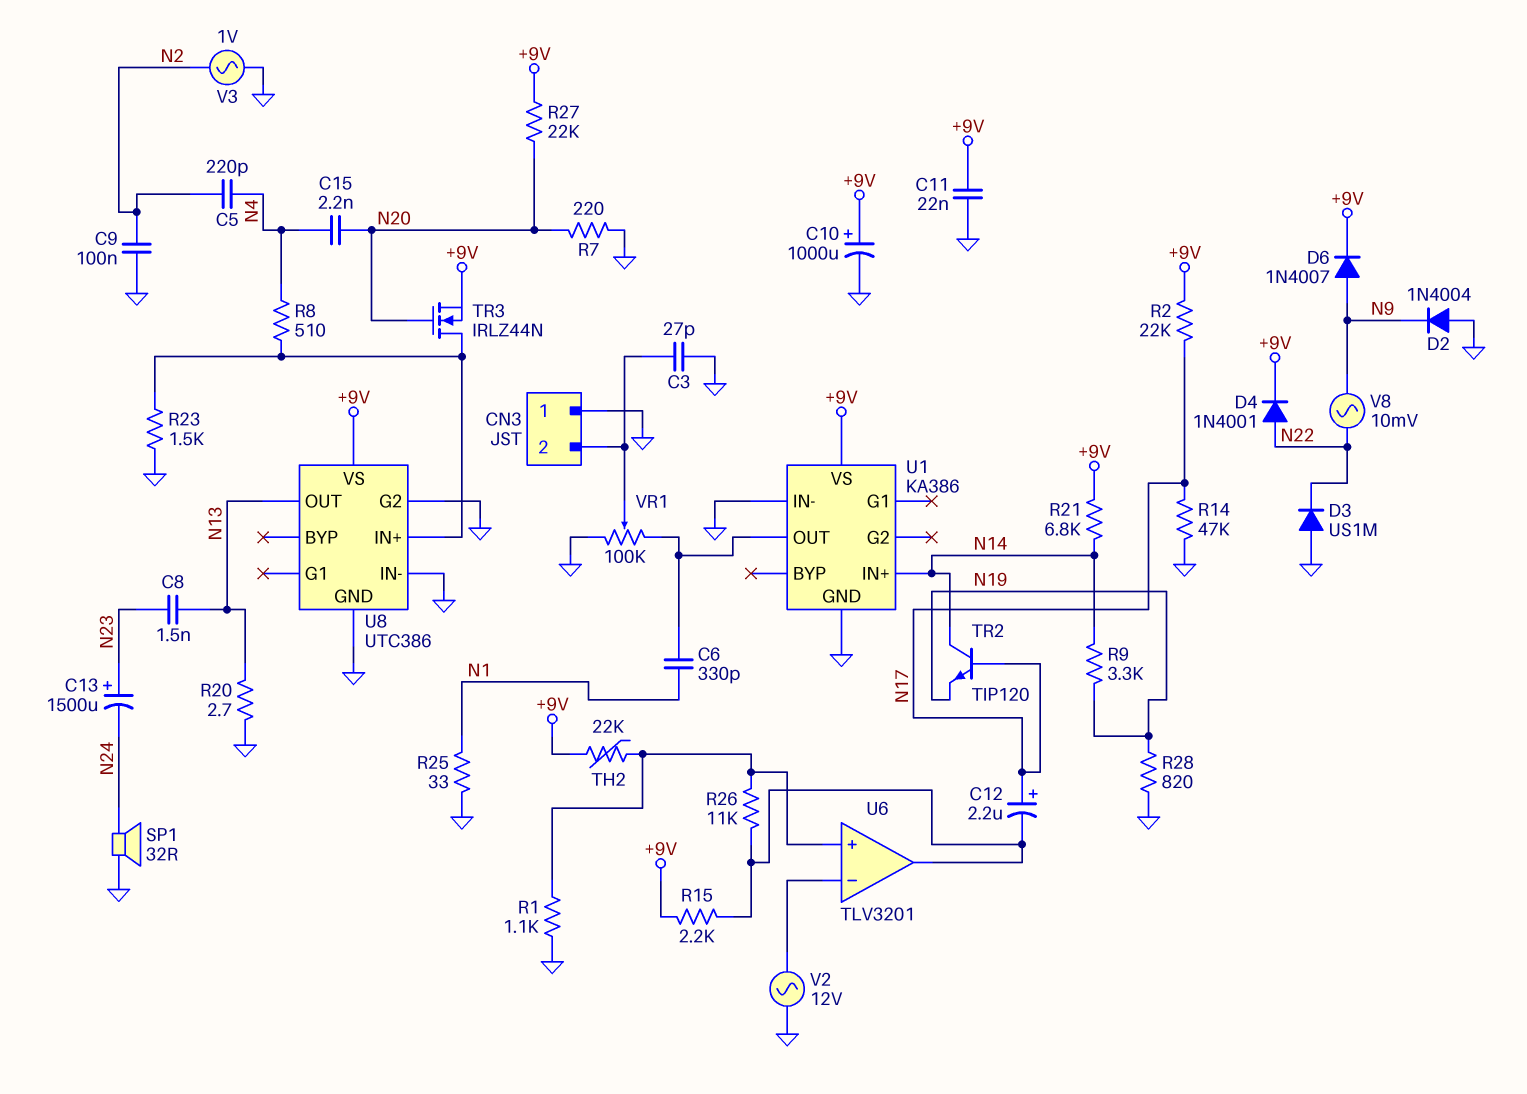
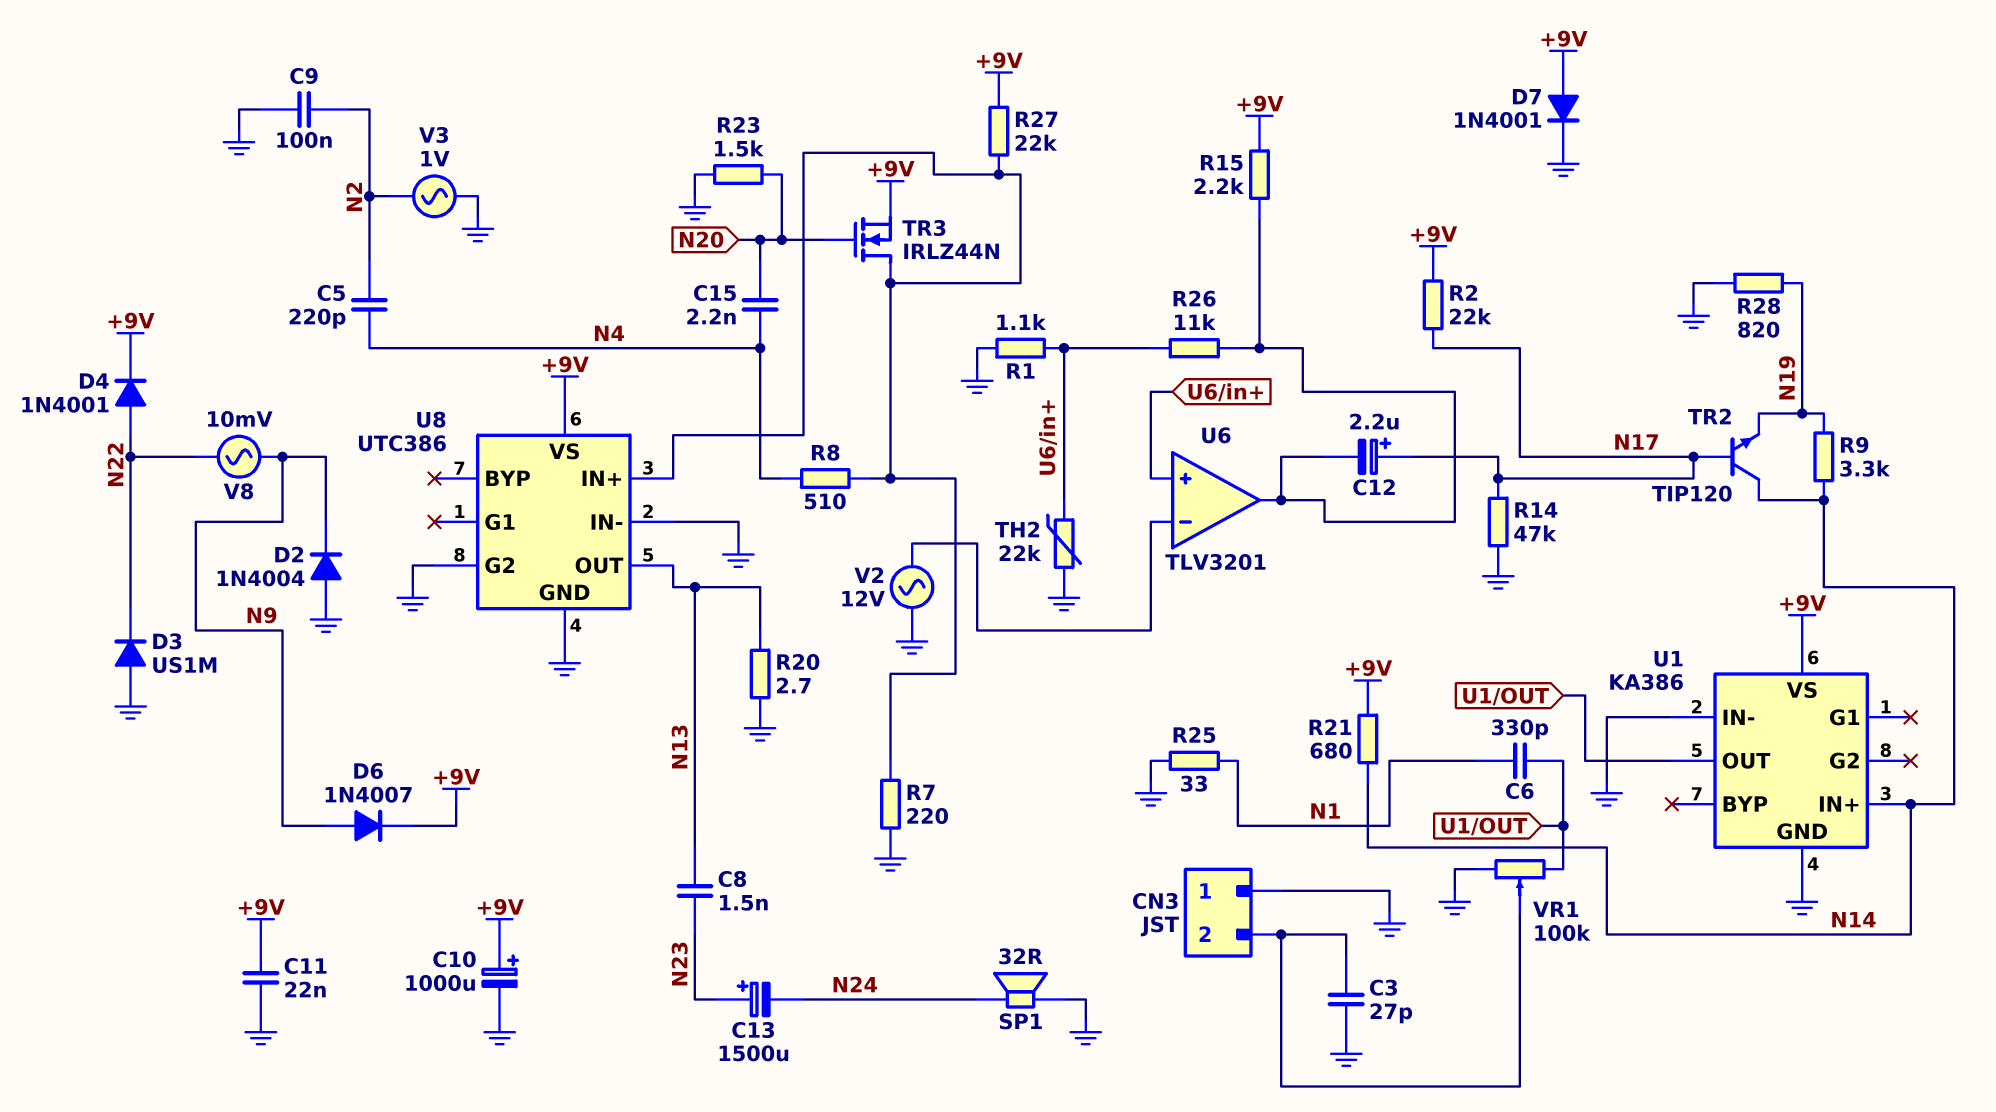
D7: none -> diode 1N4001 (A +9V, K GND)
R7: 220 (GND, N20) -> 220 (GND, U8/IN+)
R21: 6.8k (+9V, N14) -> 680 (+9V, N14)
R23: 1.5k (GND, U8/IN+) -> 1.5k (GND, N20)
R27: 22k (+9V, N20) -> 22k (+9V, U8/IN+)
TH2: 22k (+9V, U6/in+) -> 22k (GND, U6/in+)

